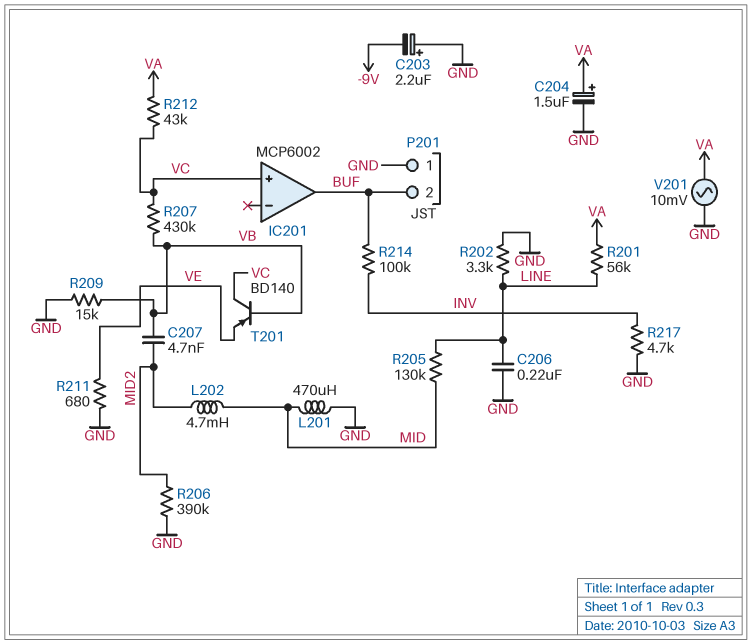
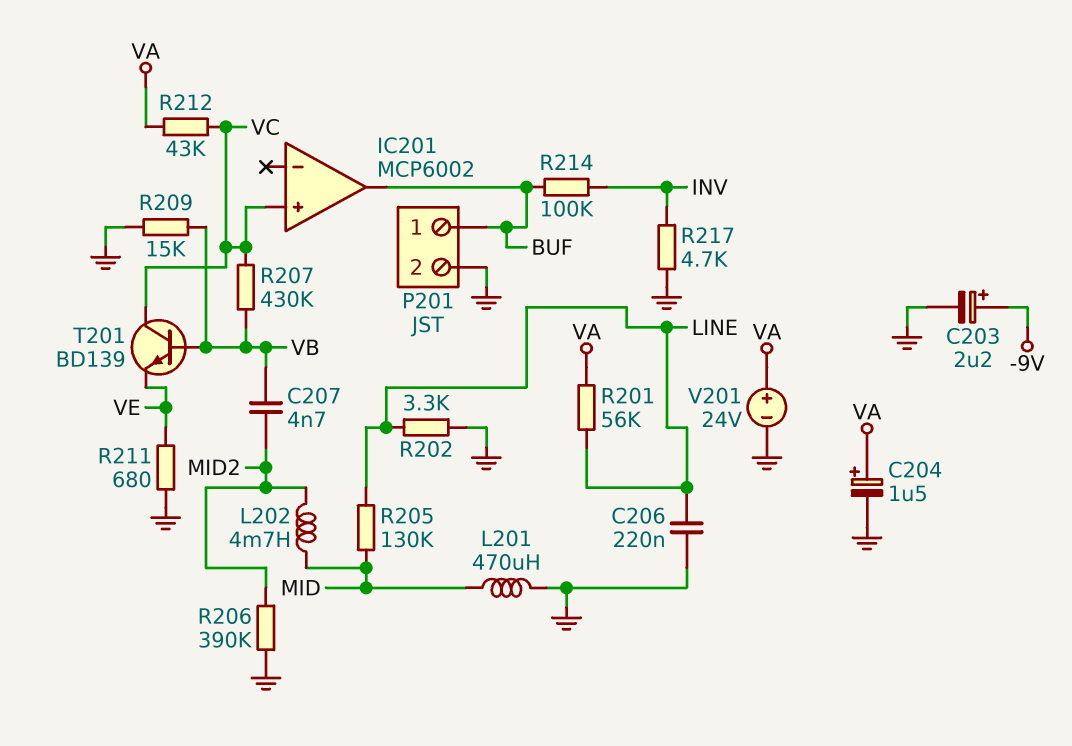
C203: 2.2uF (plus GND, minus -9V) -> 2.2uF (plus -9V, minus GND)
P201 pin 1: GND -> BUF
P201 pin 2: BUF -> GND
T201: PNP BD140 (B VB, C VC, E VE) -> NPN BD139 (B VB, C VC, E VE)
V201: AC 10mV (GND, VA) -> 24V (plus VA, minus GND)

